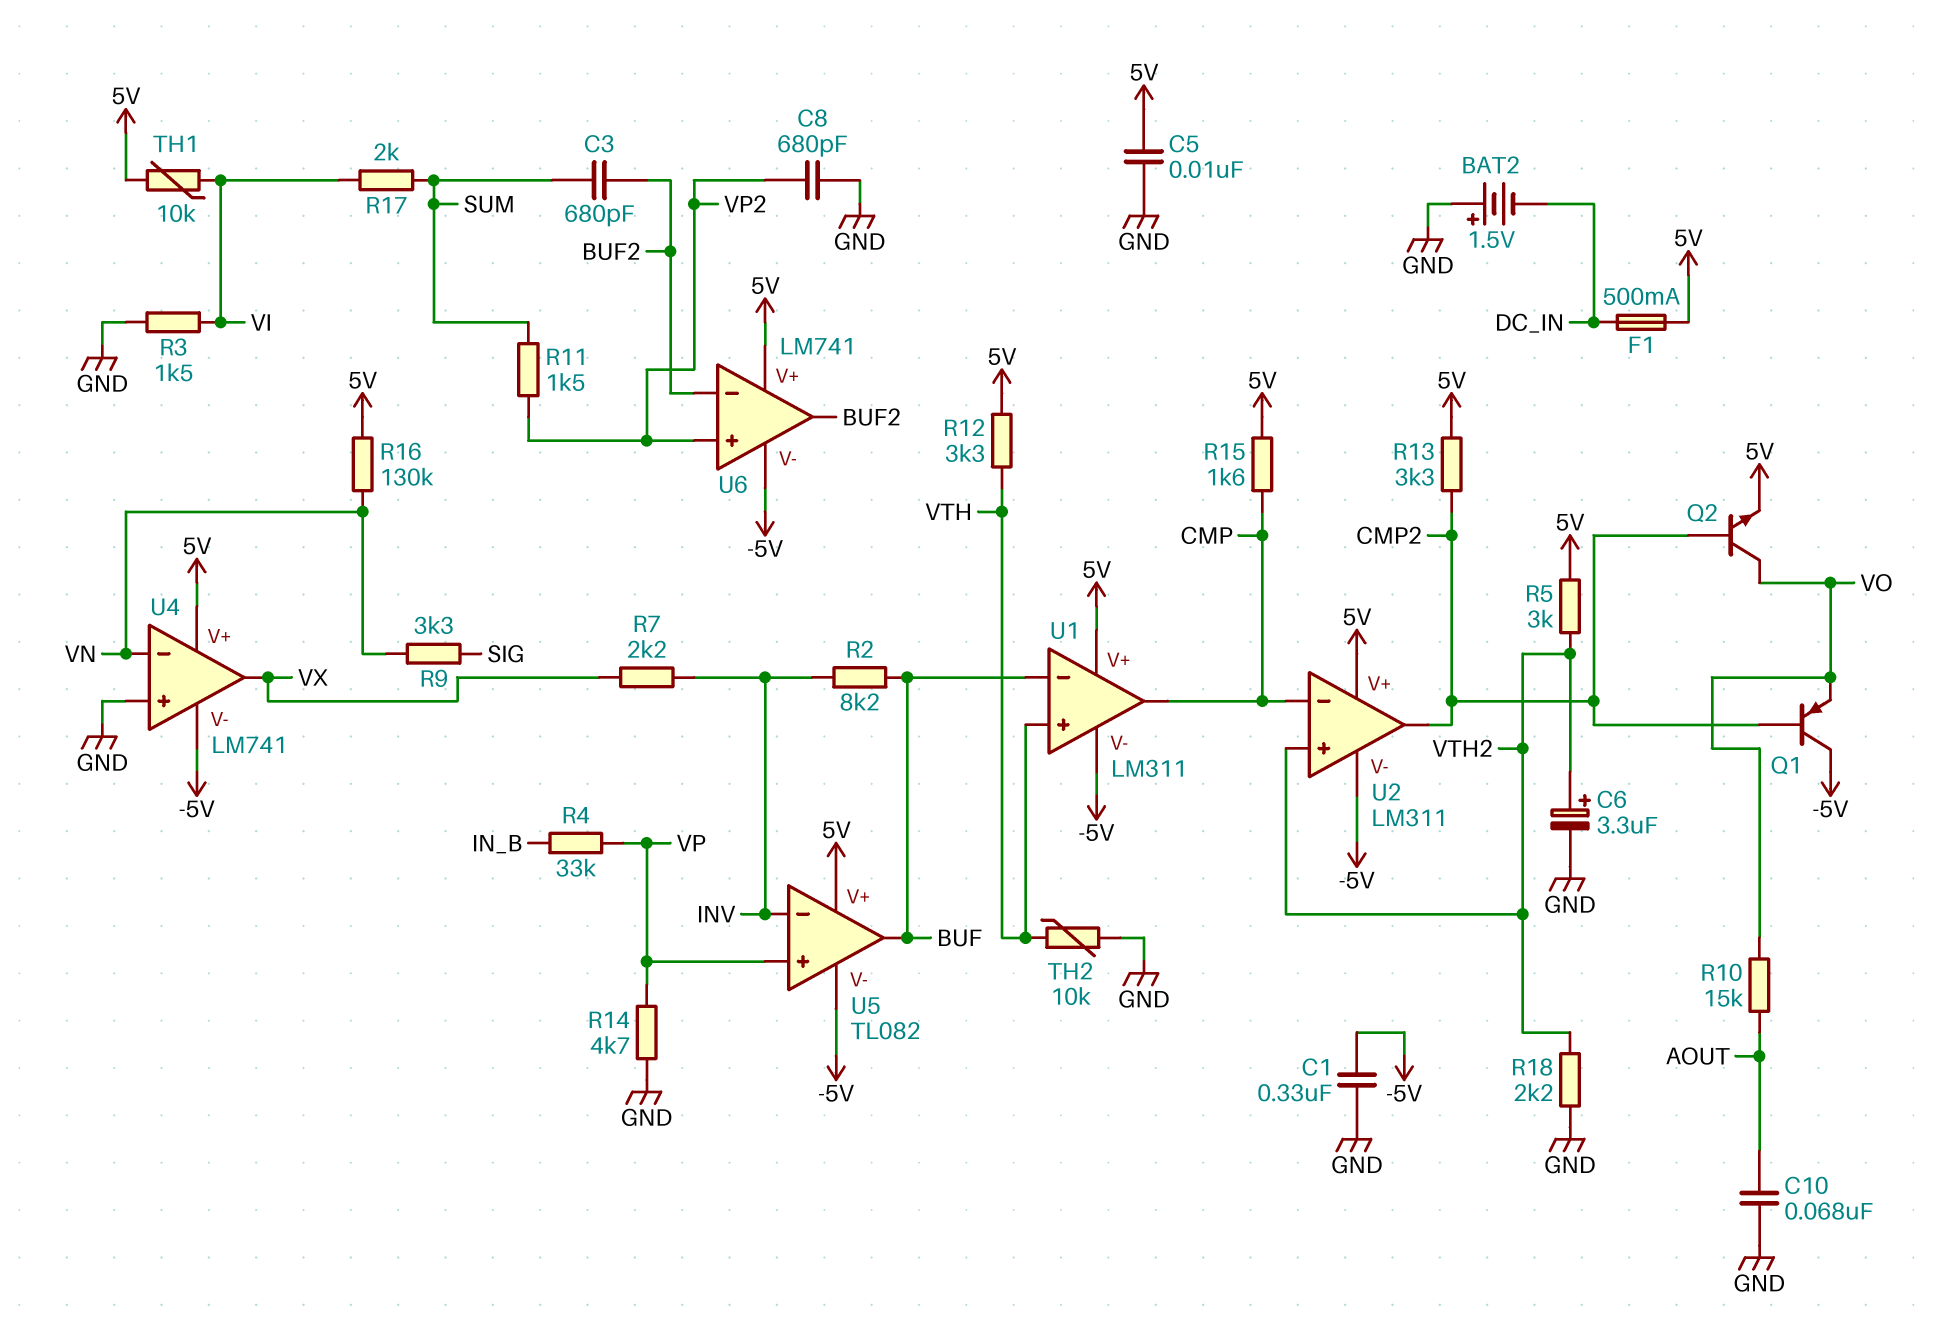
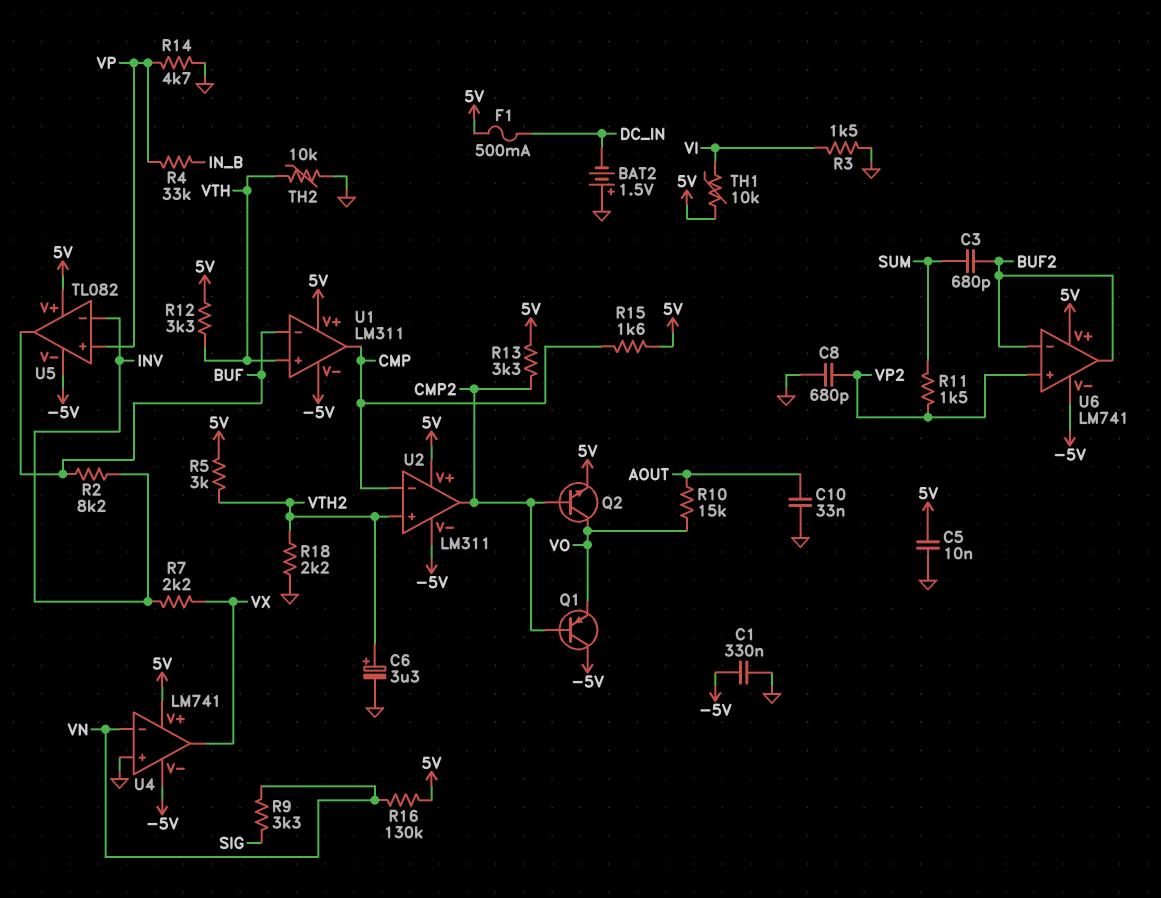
C10: 68nF (AOUT, GND) -> 33nF (AOUT, GND)
R17: 2k (SUM, VI) -> none

